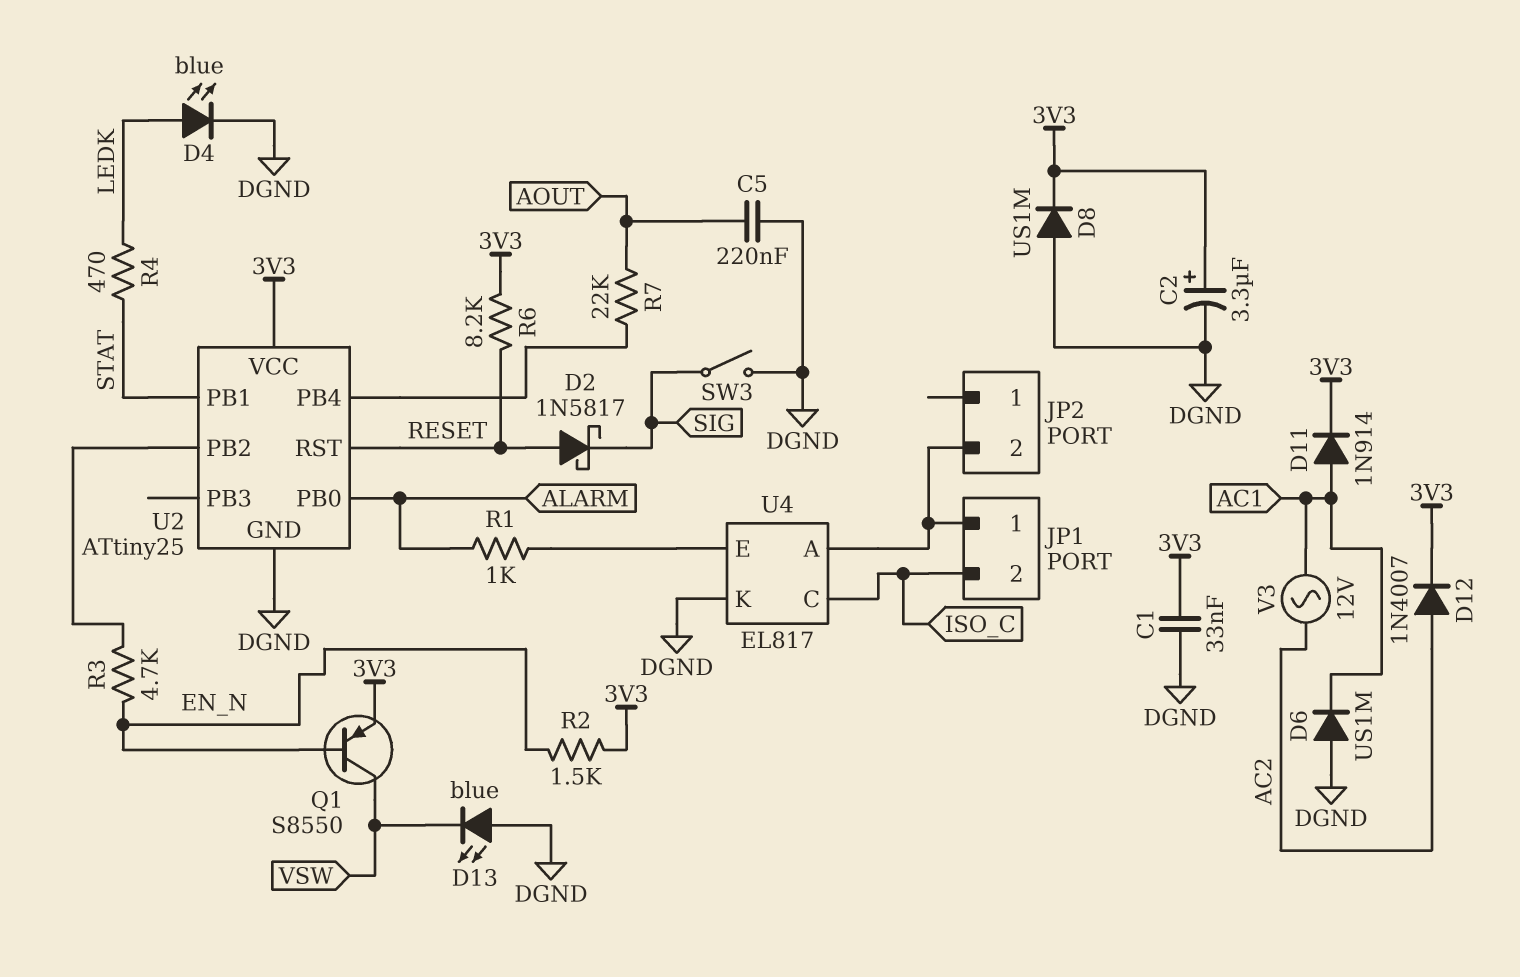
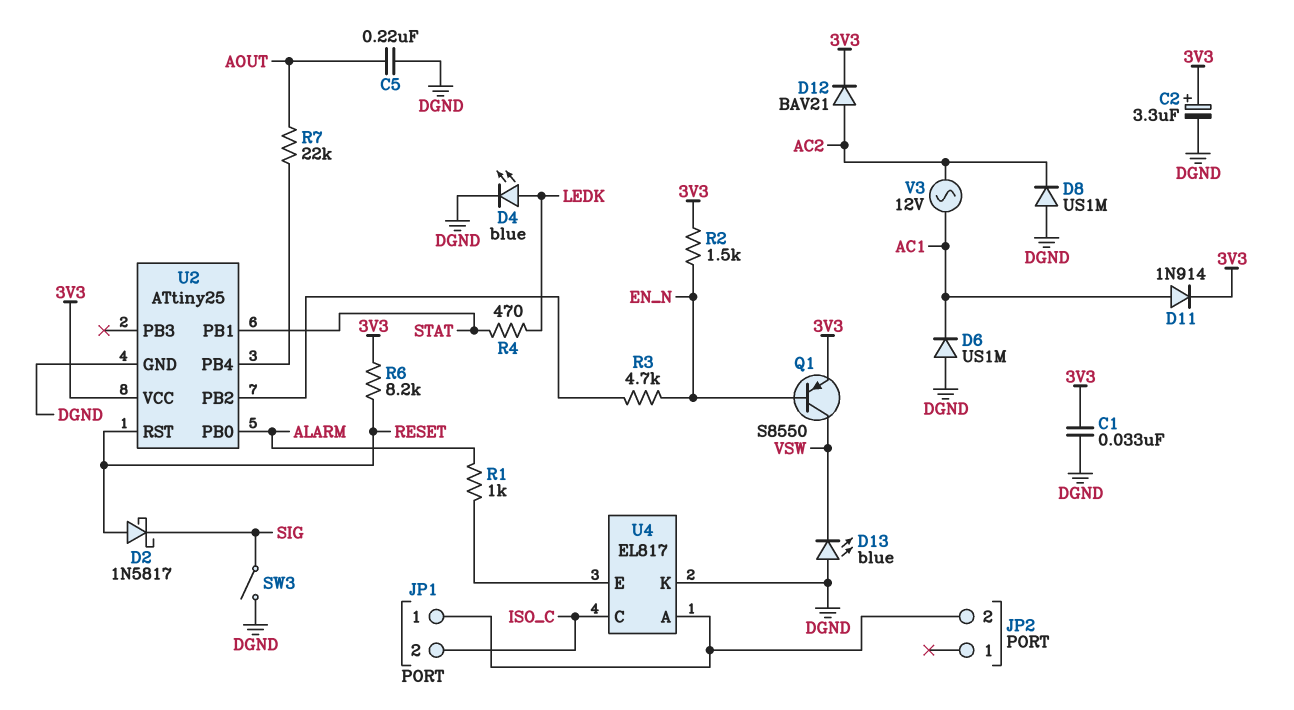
D8: diode US1M (A DGND, K 3V3) -> diode US1M (A DGND, K AC2)
D12: diode 1N4007 (A AC2, K 3V3) -> diode BAV21 (A AC2, K 3V3)

